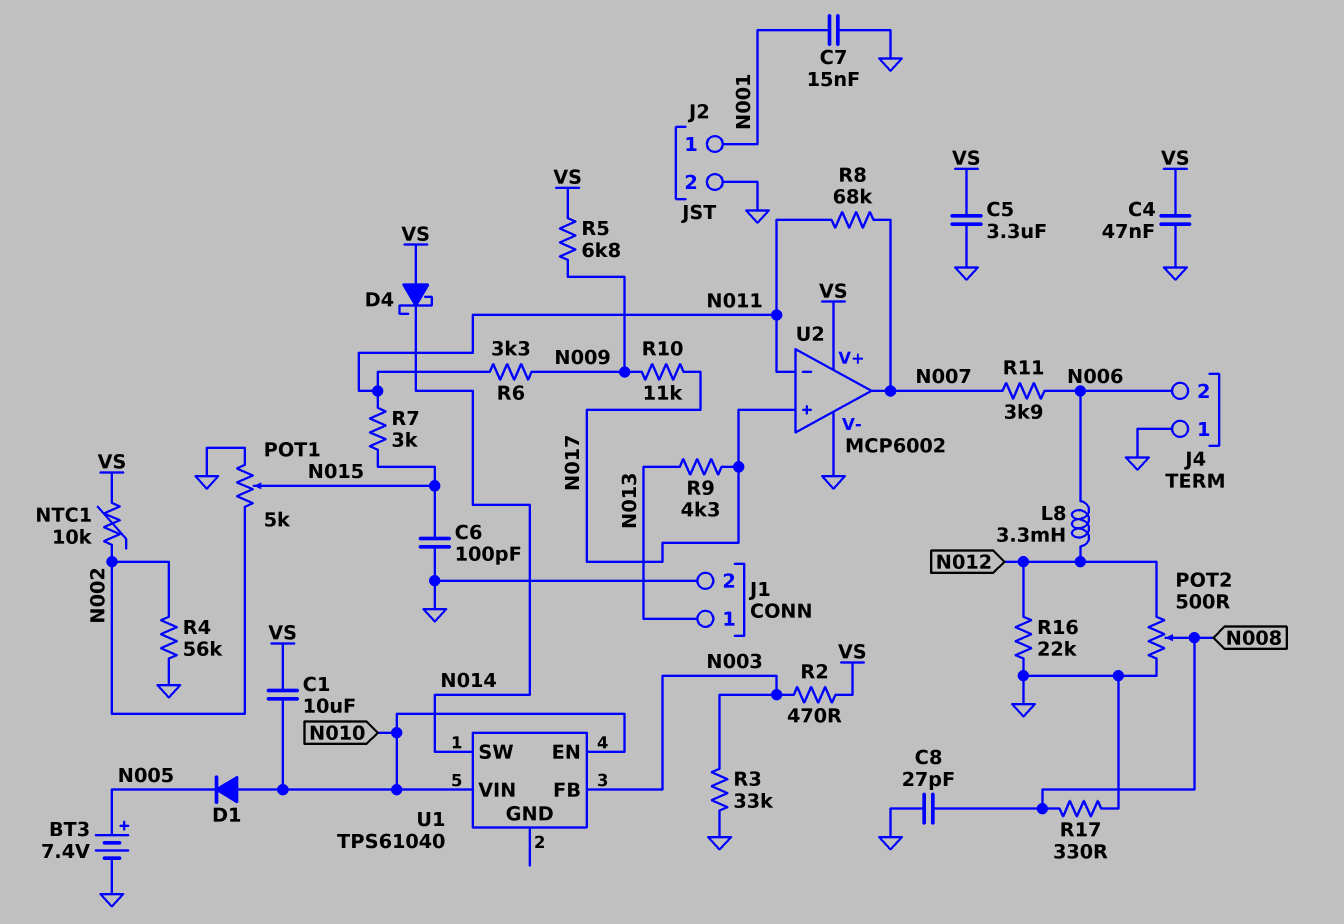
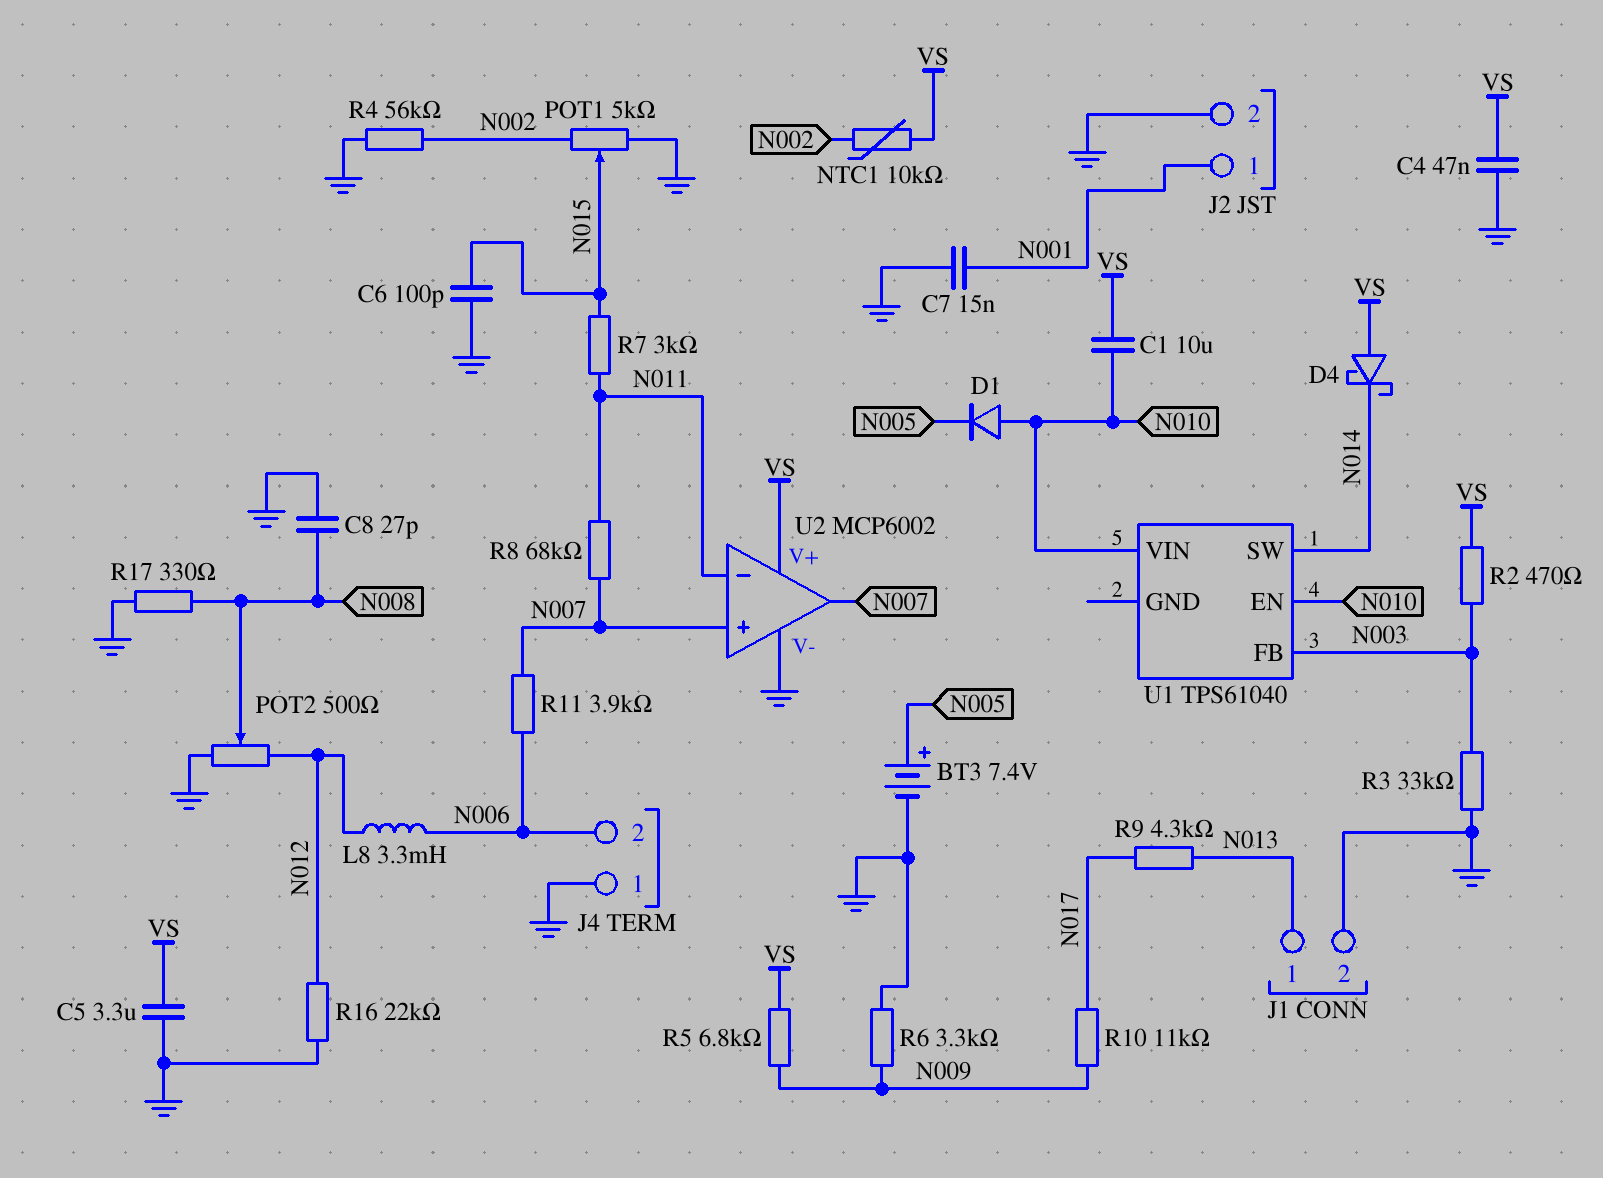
R6: 3.3k (N009, N011) -> 3.3k (GND, N009)
U2 pin in+: N017 -> N007

